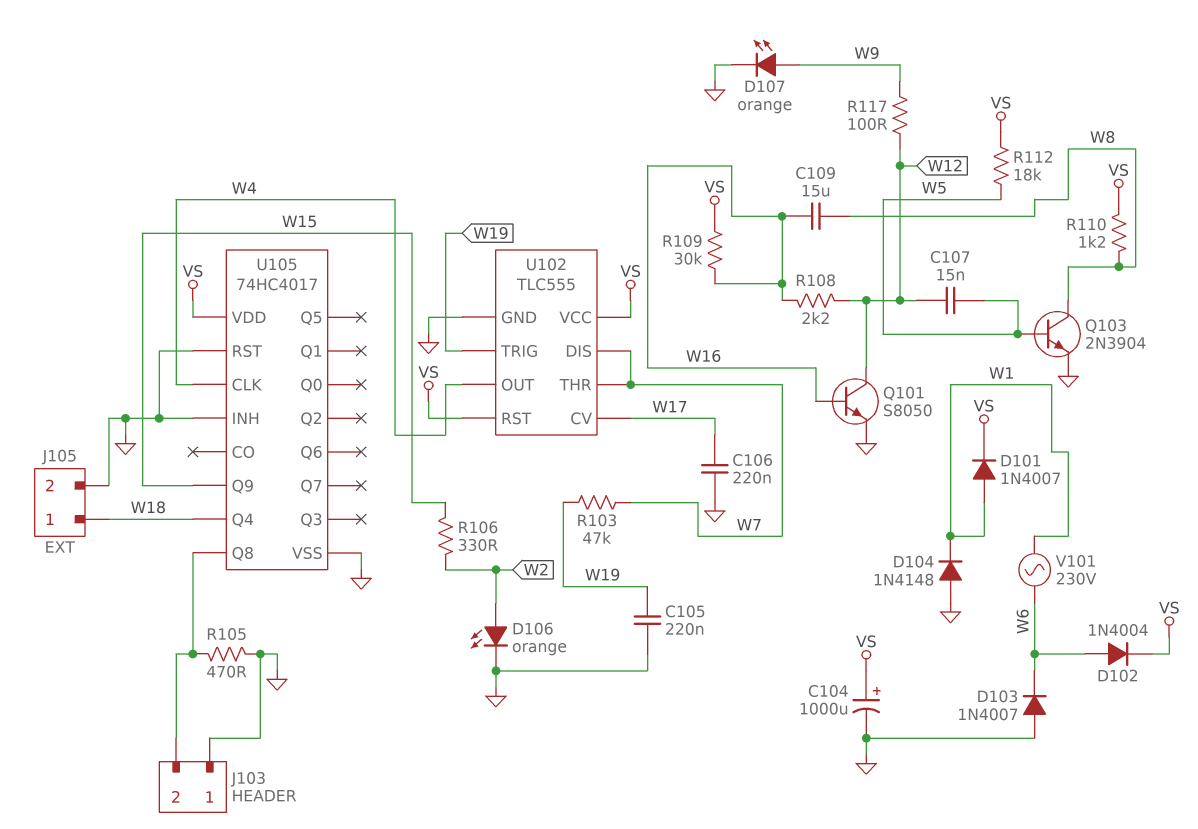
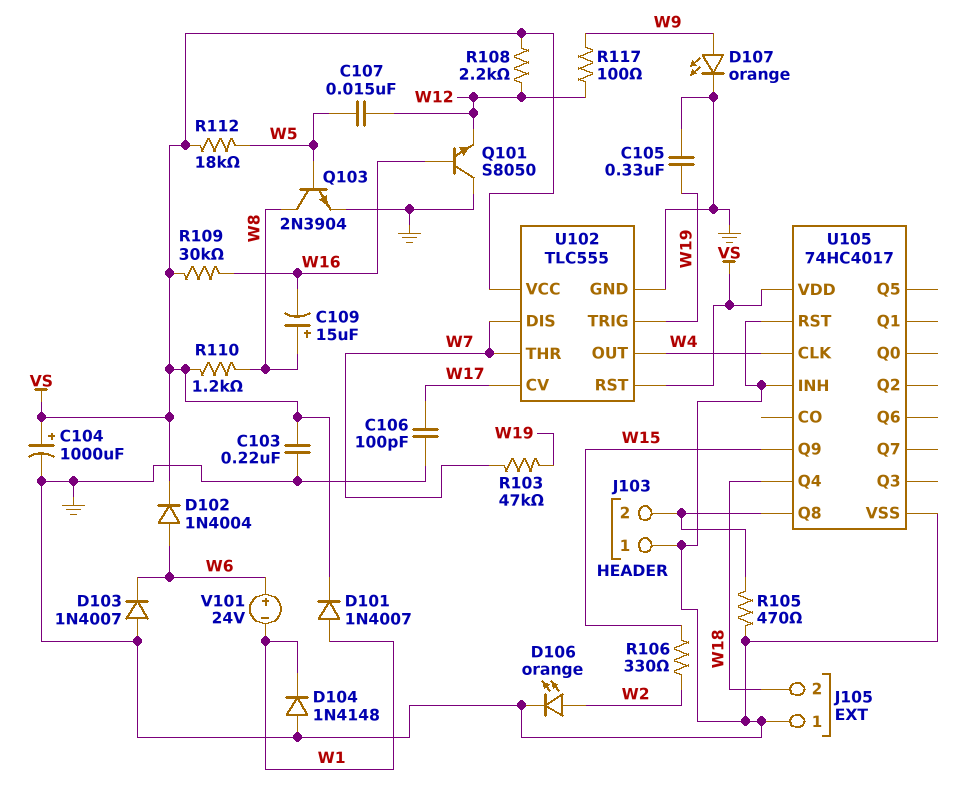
C103: none -> 220nF (GND, VS)
C105: 220nF (GND, W19) -> 330nF (GND, W19)
C106: 220nF (GND, W17) -> 100pF (GND, W17)
C109: 15uF (W8, W16) -> 15uF (plus W8, minus W16)
J105 pin 1: W18 -> GND
J105 pin 2: GND -> W18
Q101: NPN S8050 (B W16, C W12, E GND) -> NPN S8050 (B W16, C GND, E W12)
R108: 2.2k (W12, W16) -> 2.2k (VS, W12)
V101: AC 230V (W1, W6) -> 24V (plus W6, minus W1)

